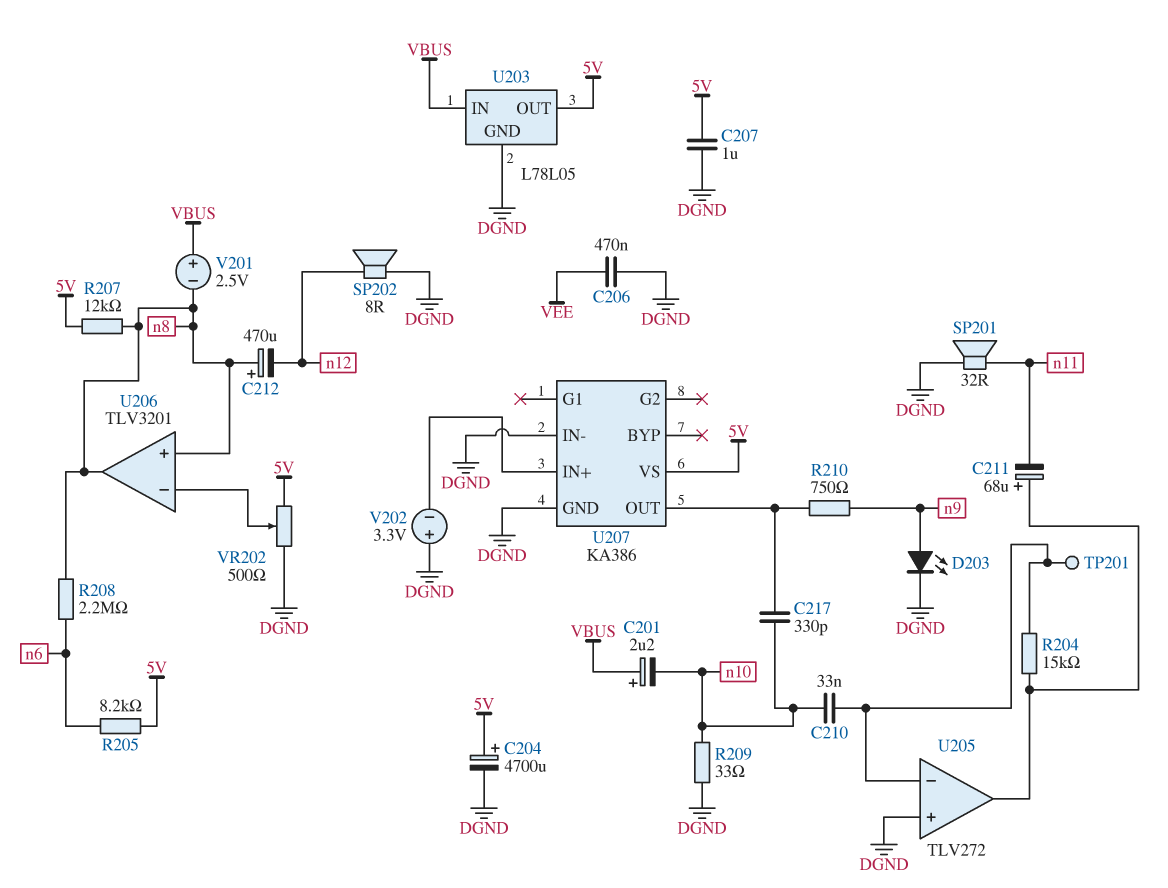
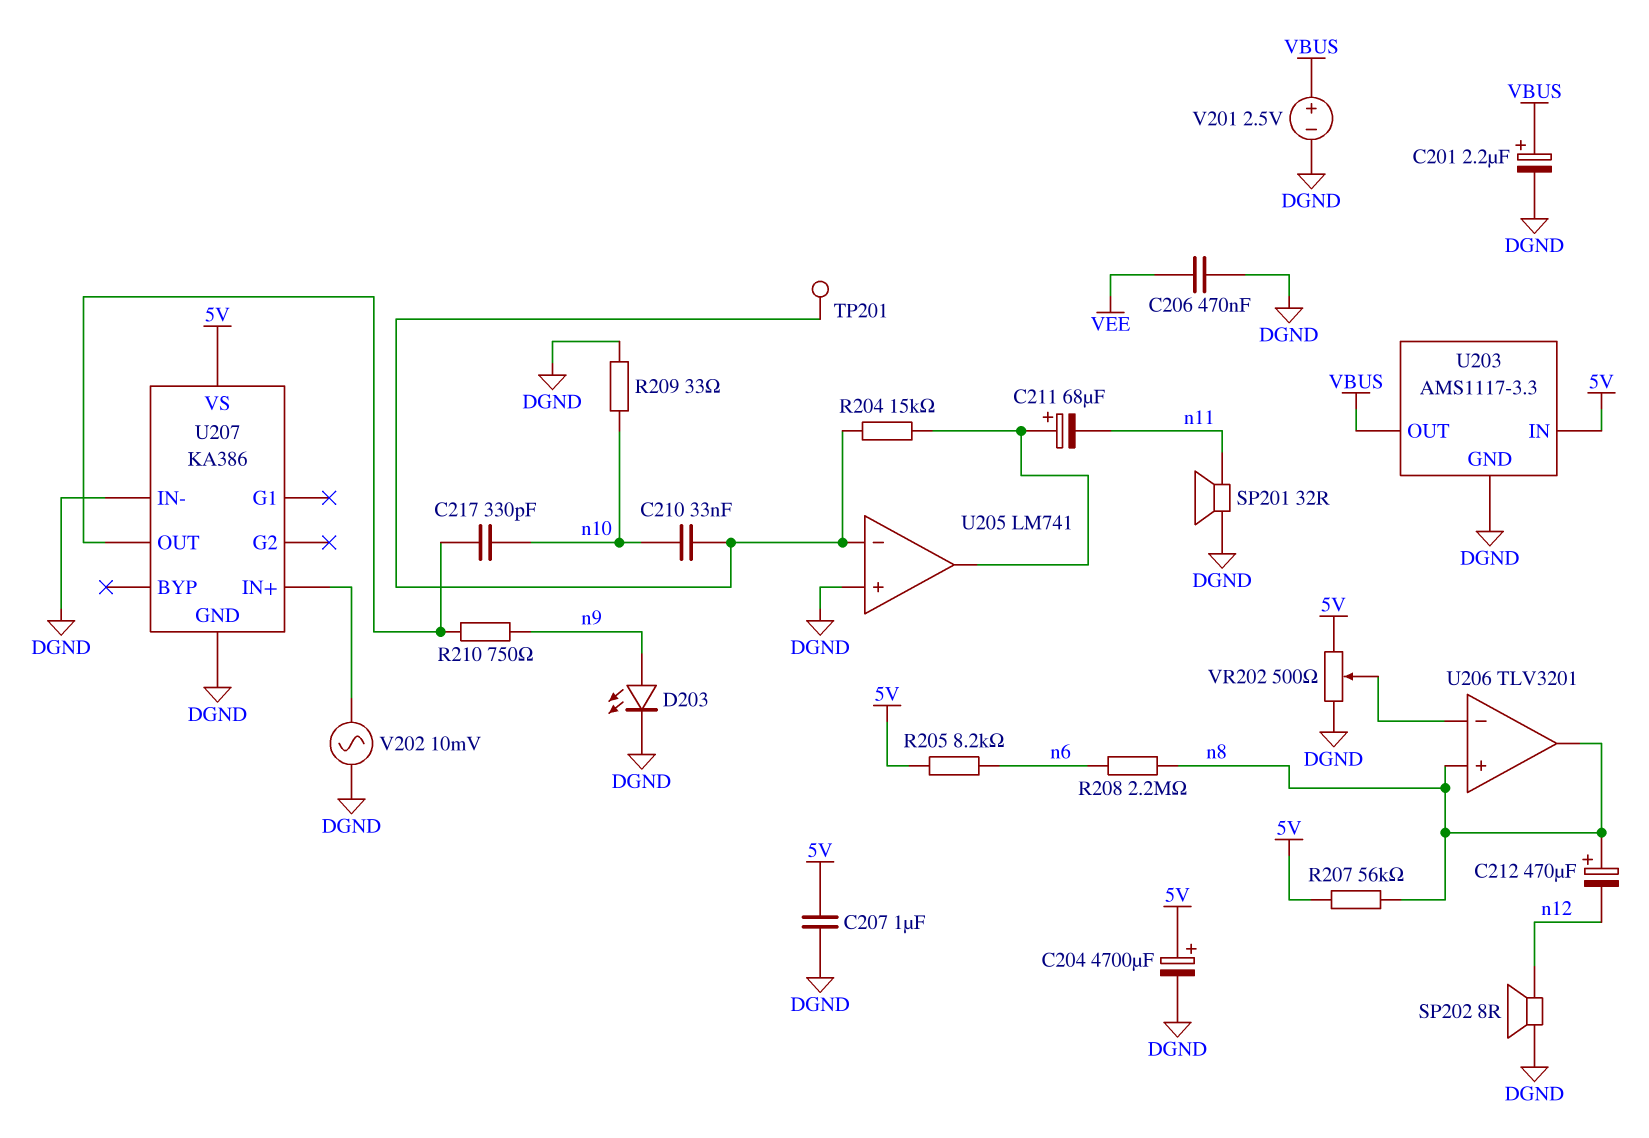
C201: 2.2uF (plus VBUS, minus n10) -> 2.2uF (plus VBUS, minus DGND)
R207: 12k (5V, n8) -> 56k (5V, n8)
U203: L78L05 -> AMS1117-3.3
U203 pin IN: VBUS -> 5V
U203 pin OUT: 5V -> VBUS
U205: TLV272 -> LM741
V201: 2.5V (plus VBUS, minus n8) -> 2.5V (plus VBUS, minus DGND)
V202: 3.3V (plus DGND, minus U207/IN+) -> AC 10mV (DGND, U207/IN+)

